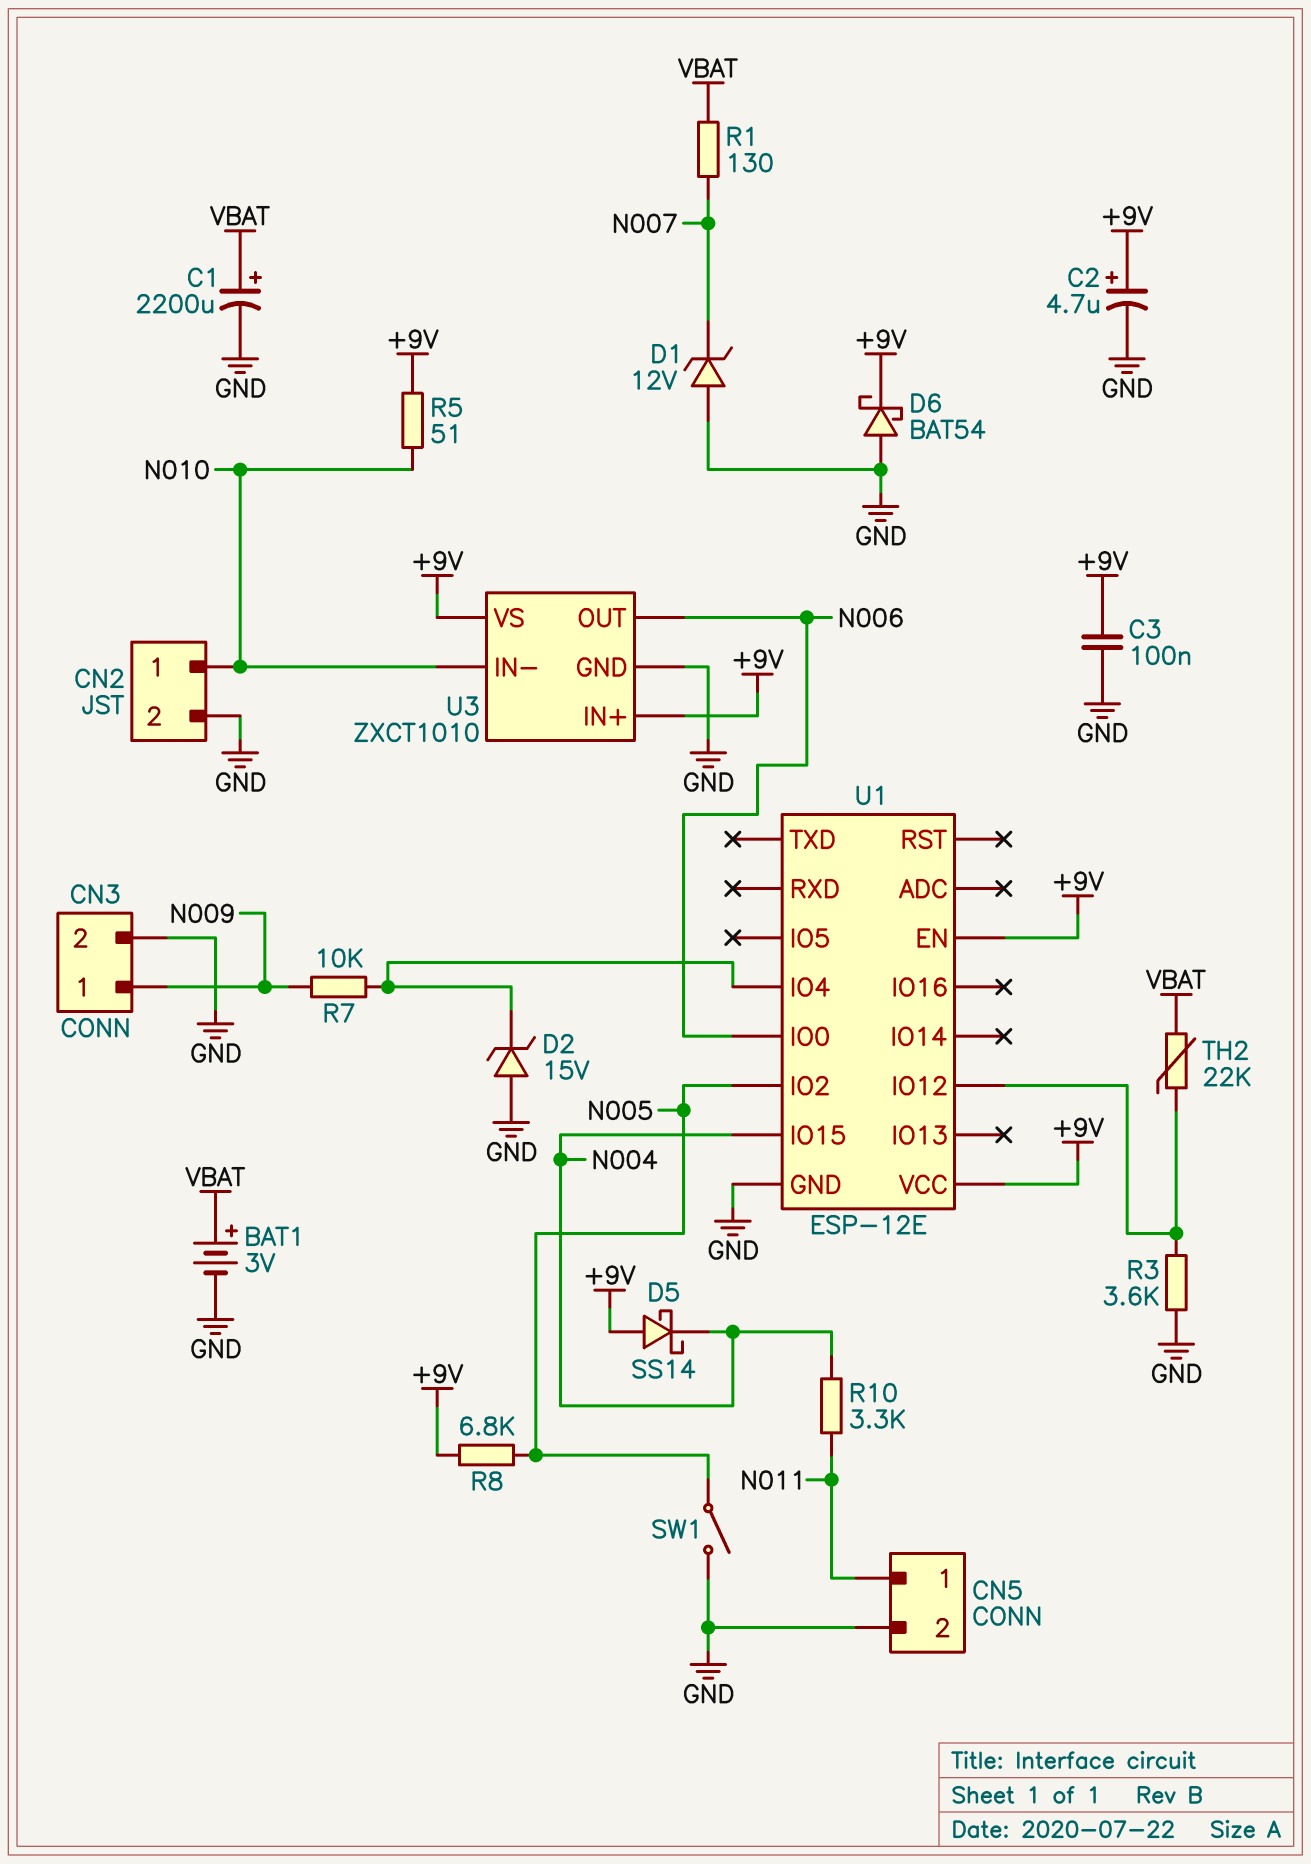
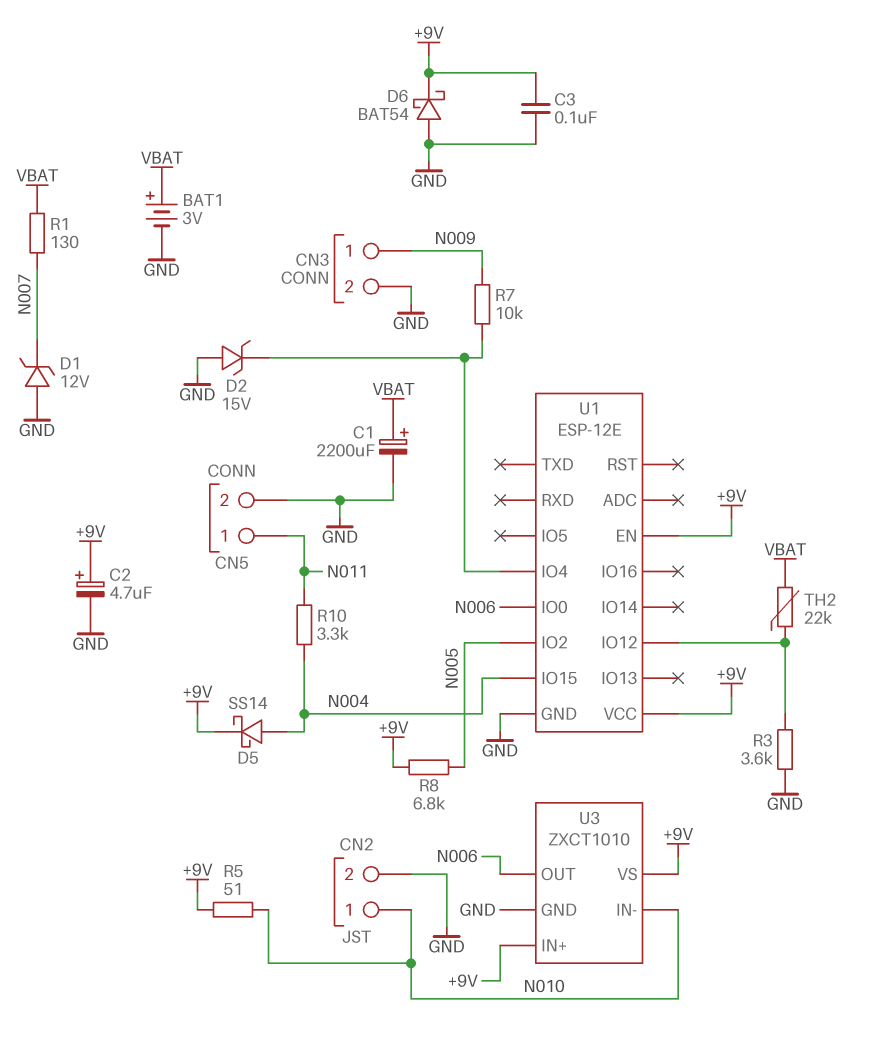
D5: schottky SS14 (A +9V, K N004) -> schottky SS14 (A N004, K +9V)
SW1: switch (GND, N005) -> none

